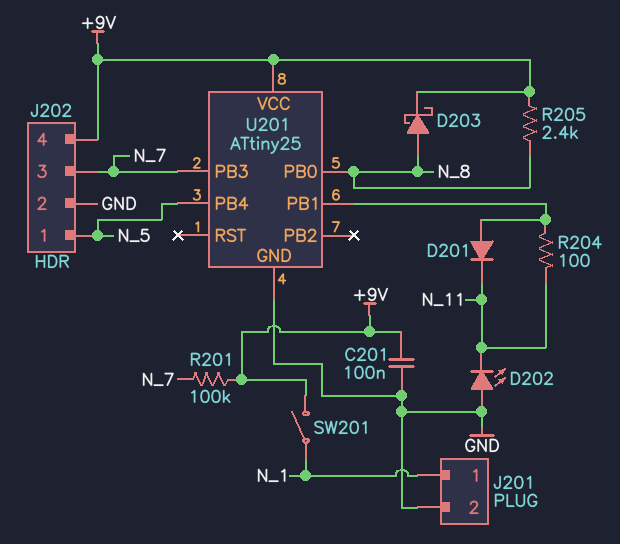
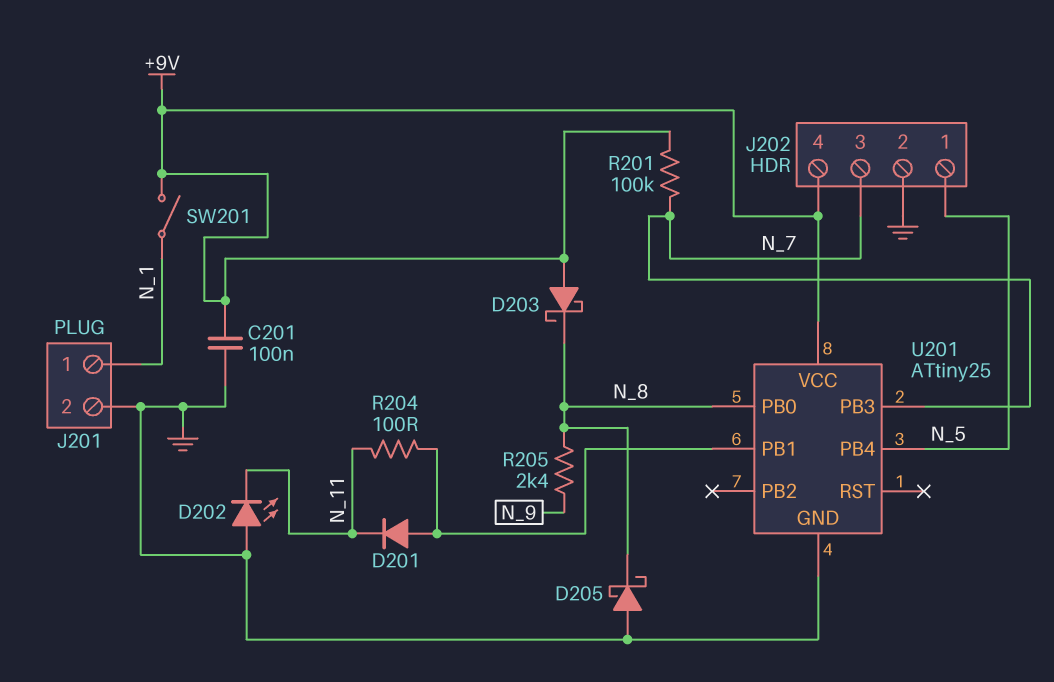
D203: schottky (A N_8, K +9V) -> schottky (A +9V, K N_8)
D205: none -> schottky (A GND, K N_8)
R205: 2.4k (+9V, N_8) -> 2.4k (N_8, N_9)

